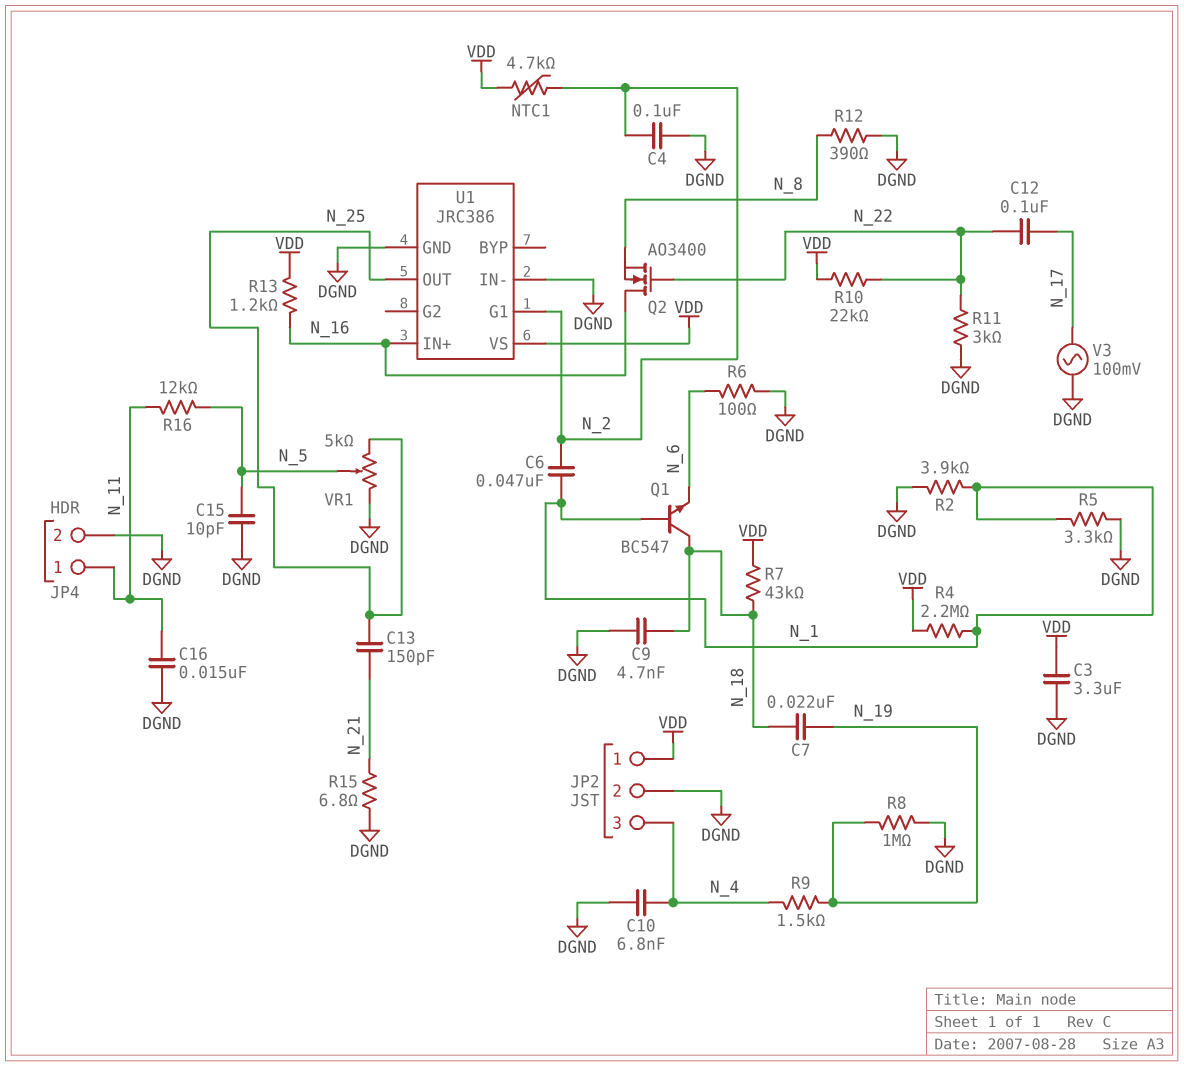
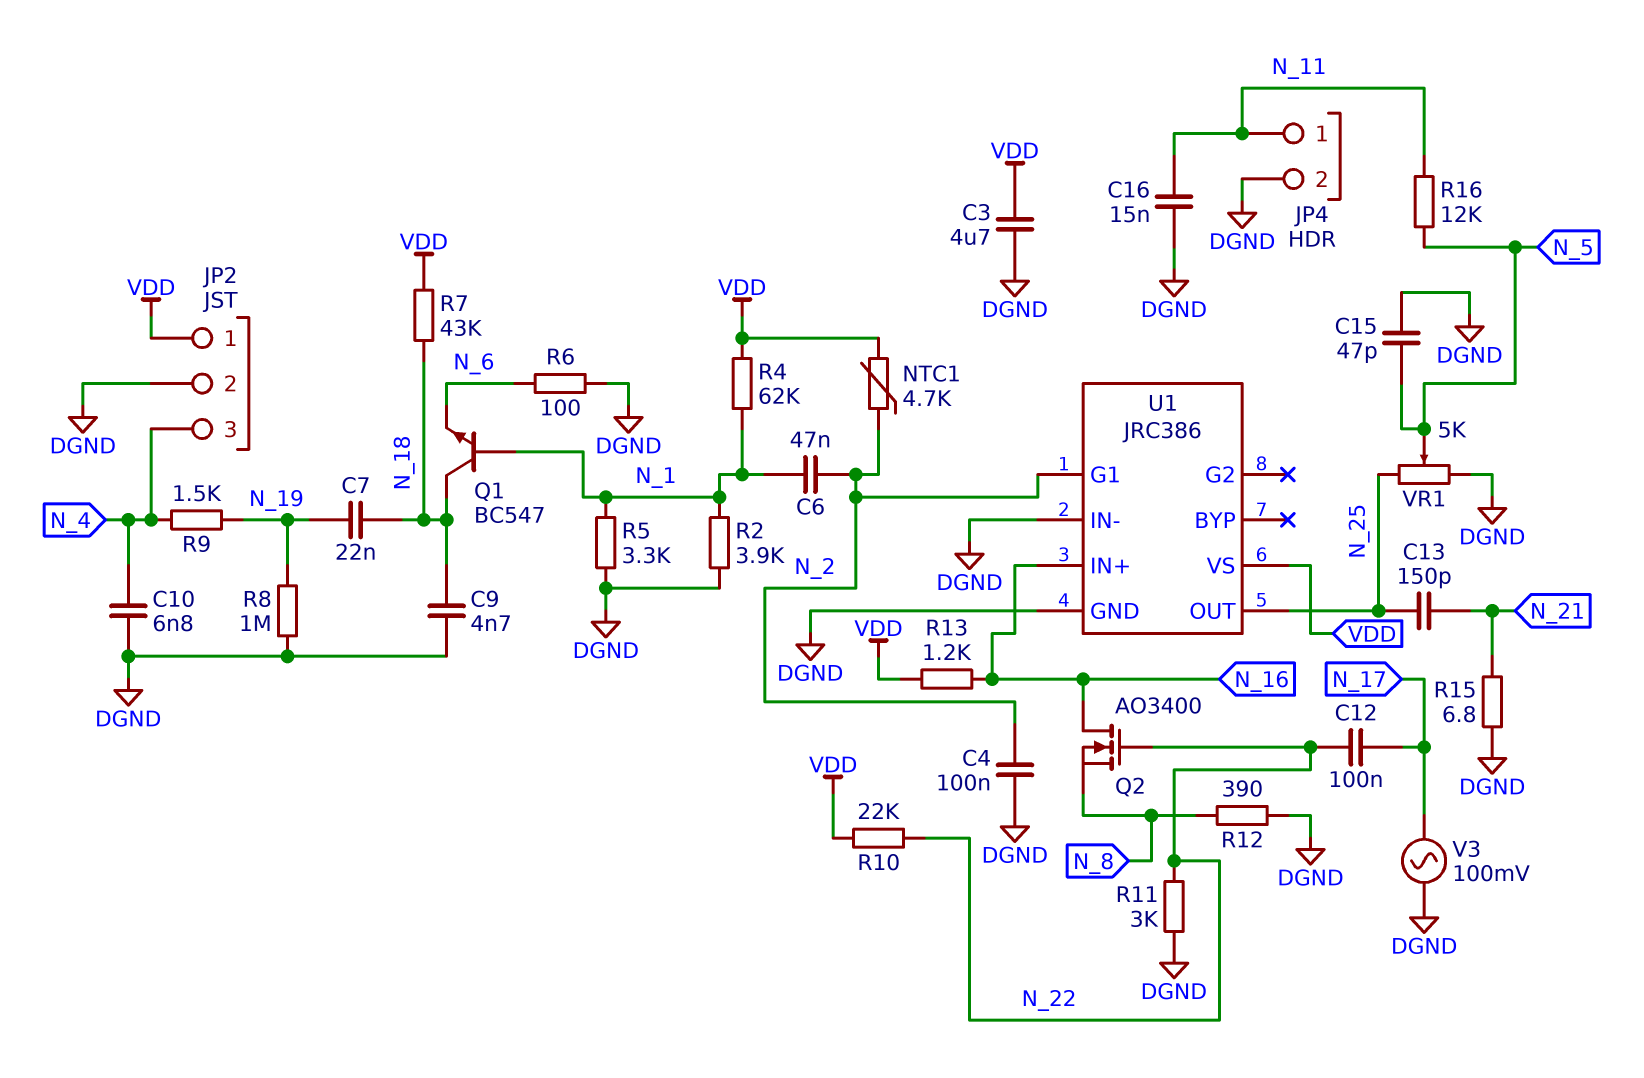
C3: 3.3uF (DGND, VDD) -> 4.7uF (DGND, VDD)
C15: 10pF (DGND, N_5) -> 47pF (DGND, N_5)
R4: 2.2M (N_1, VDD) -> 62k (N_1, VDD)

